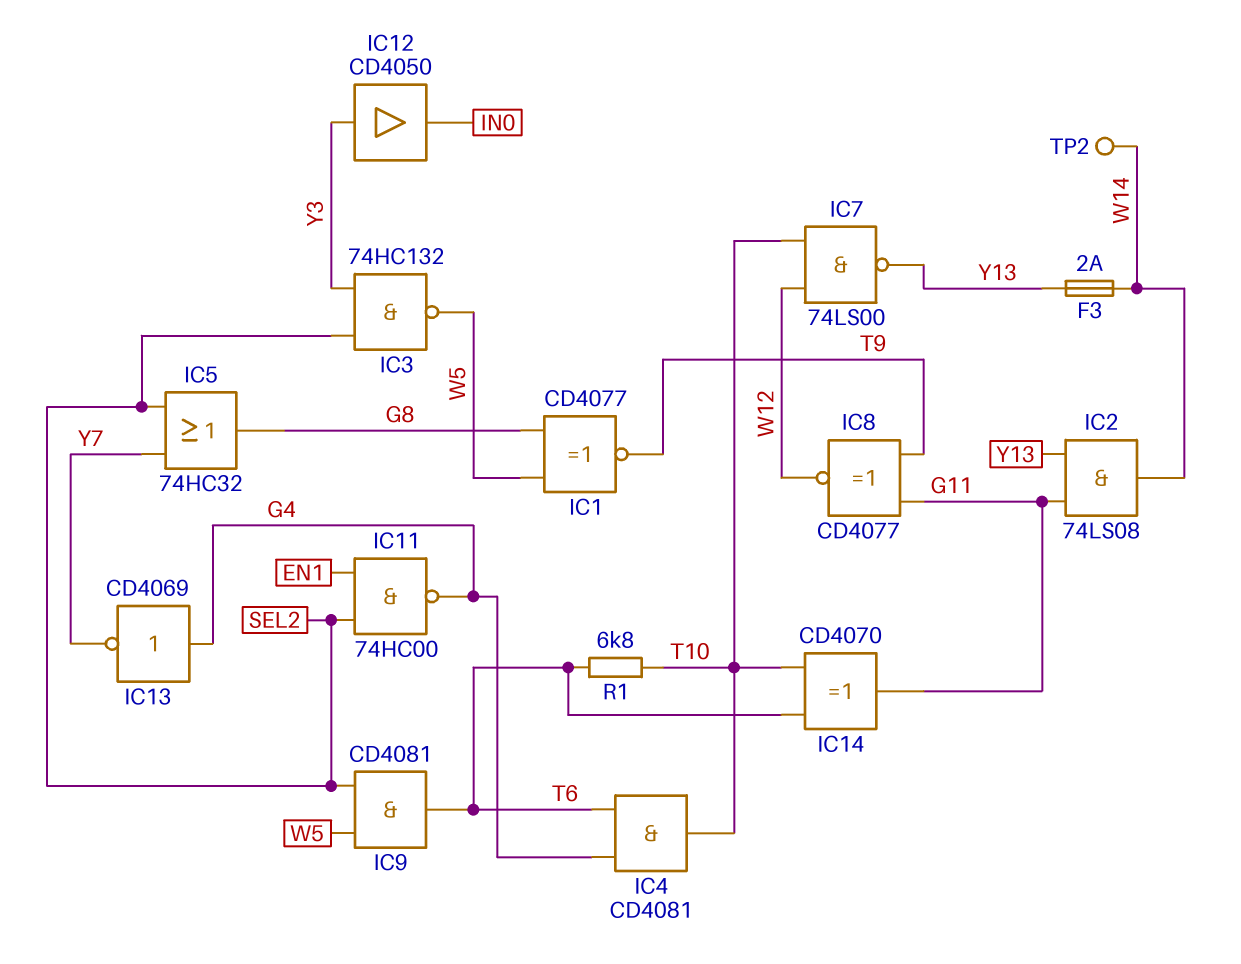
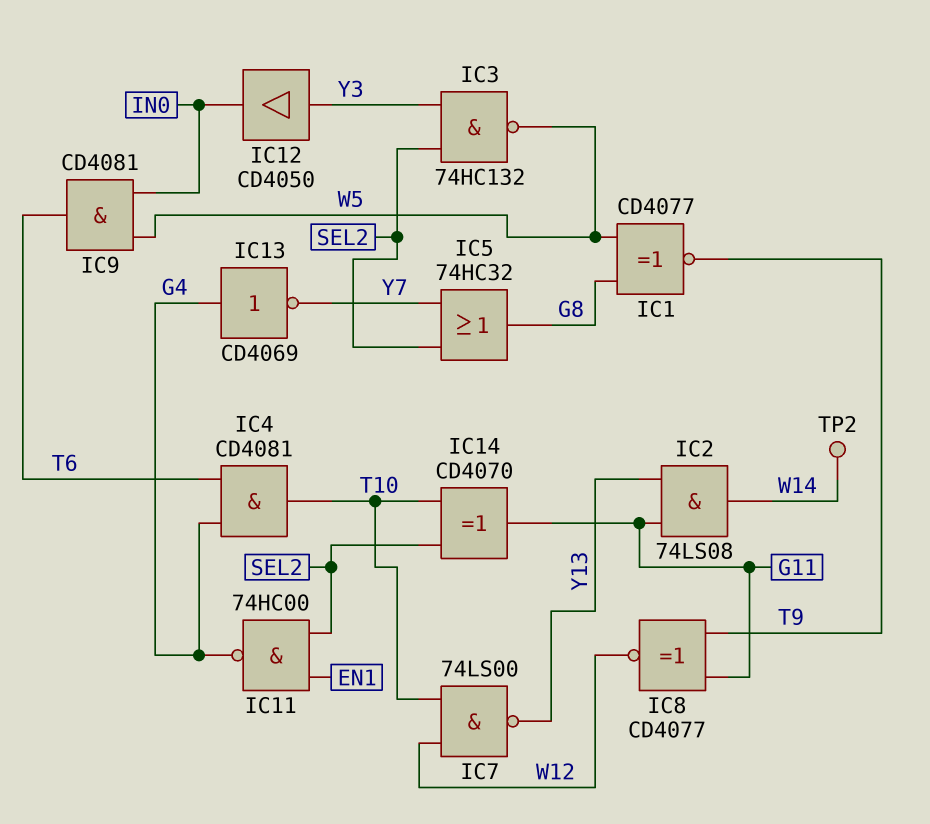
F3: 2A (W14, Y13) -> none
IC9: AND CD4081 (in SEL2, in W5, out T6) -> AND CD4081 (in IN0, in W5, out T6)
IC14: XOR CD4070 (in T6, in T10, out G11) -> XOR CD4070 (in SEL2, in T10, out G11)
R1: 6.8k (T6, T10) -> none

